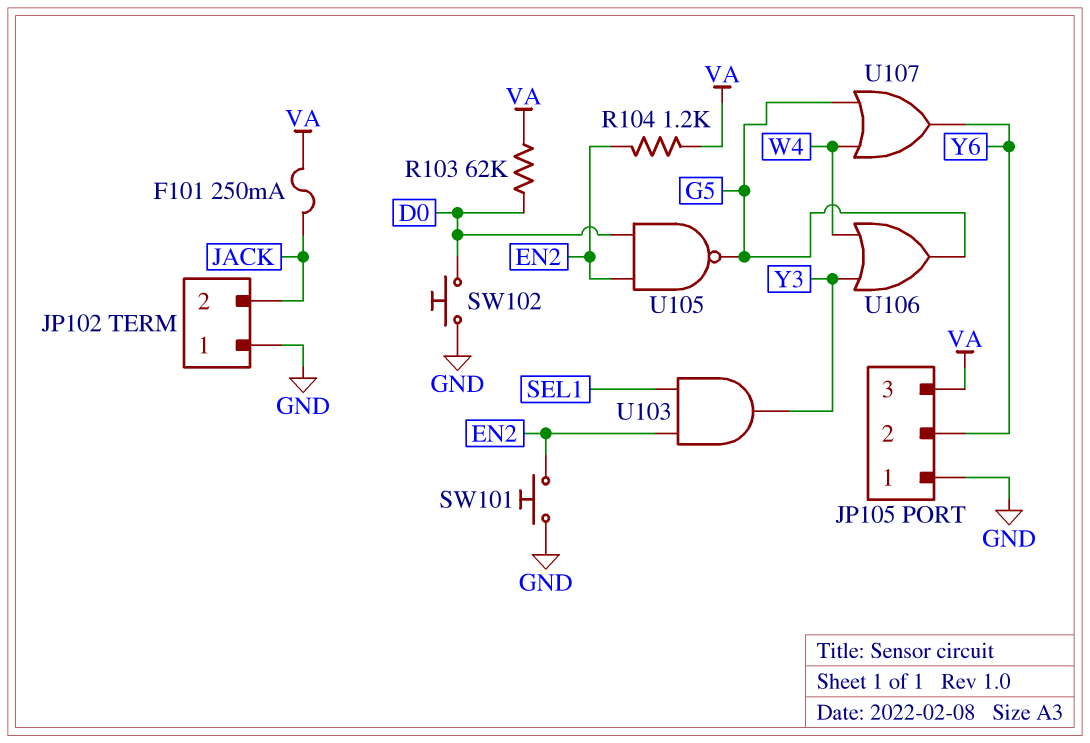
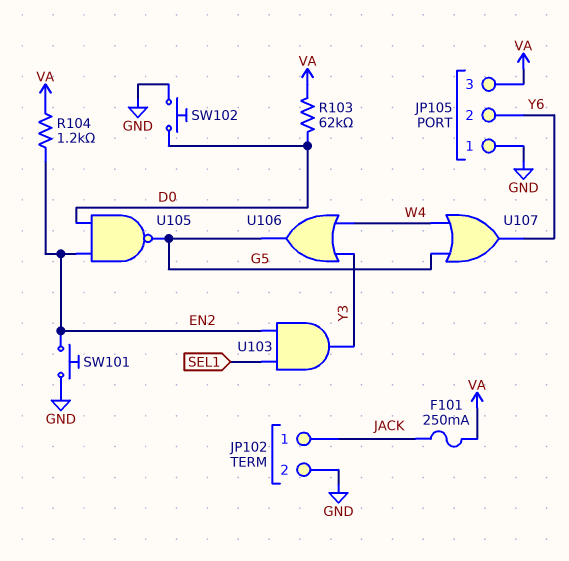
JP102 pin 1: GND -> JACK
JP102 pin 2: JACK -> GND

